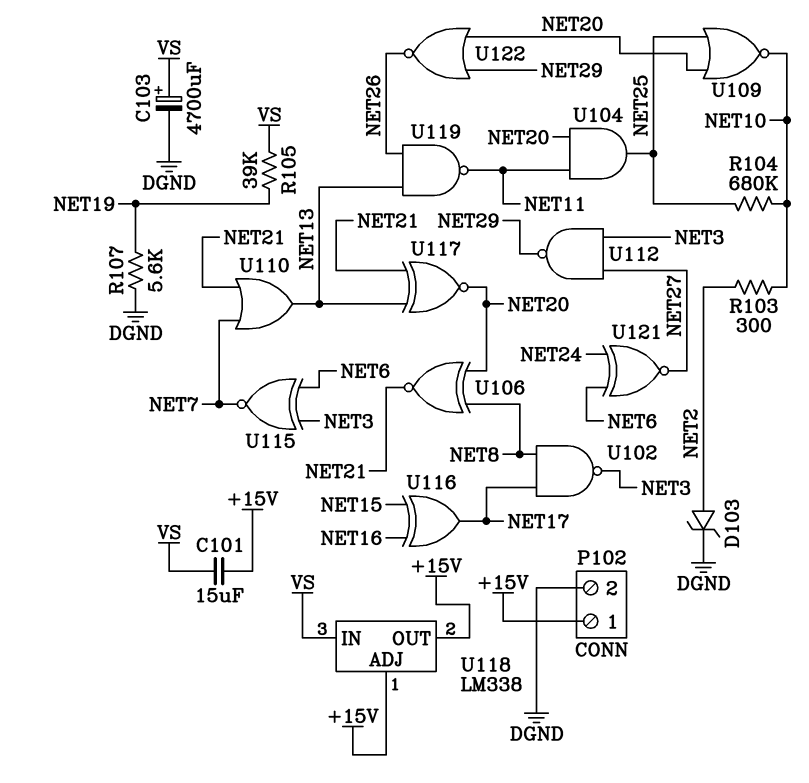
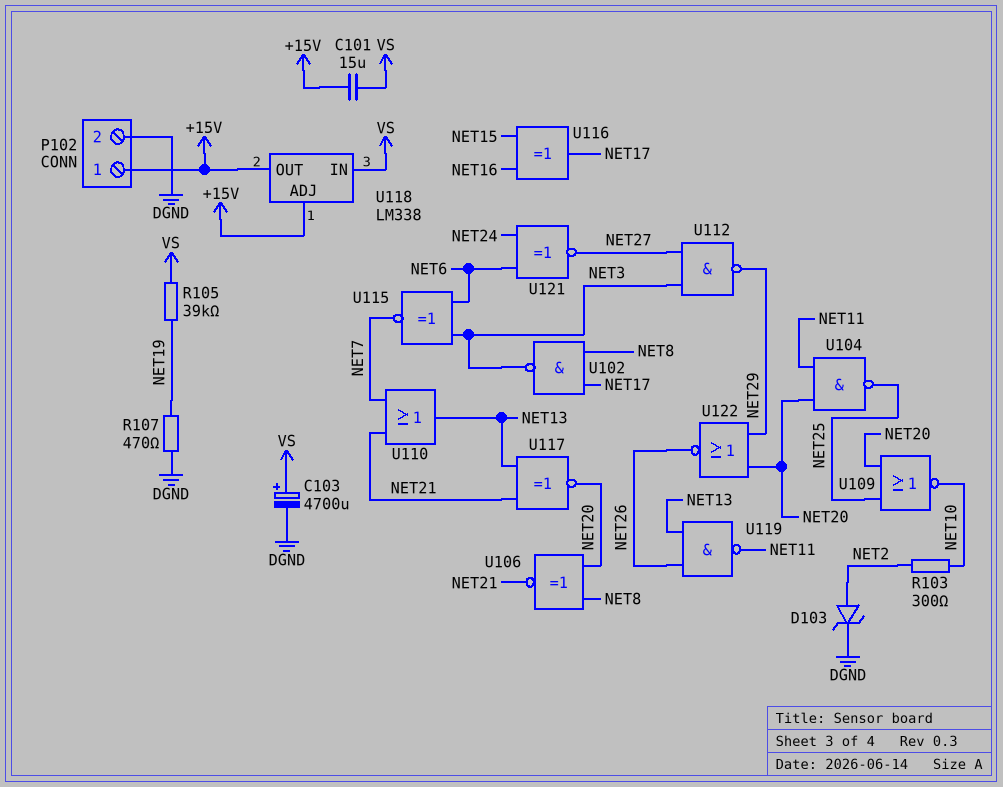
R104: 680k (NET10, NET25) -> none
R107: 5.6k (DGND, NET19) -> 470 (DGND, NET19)
U104: AND (in NET11, in NET20, out NET25) -> NAND (in NET11, in NET20, out NET25)

